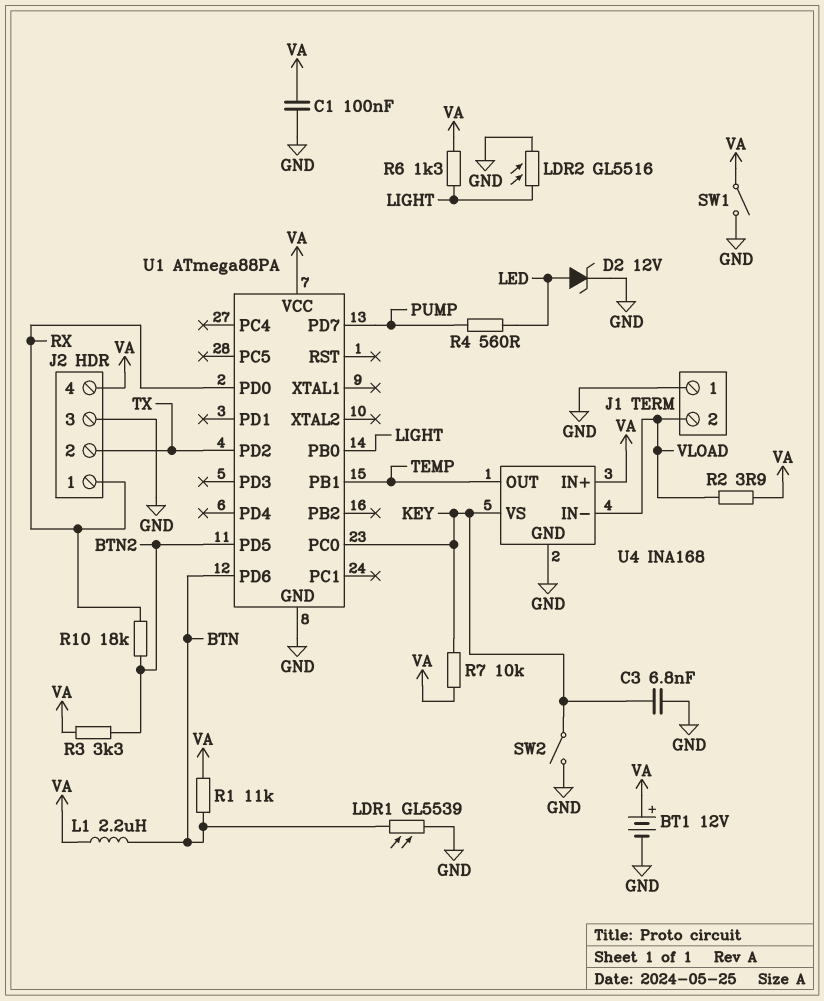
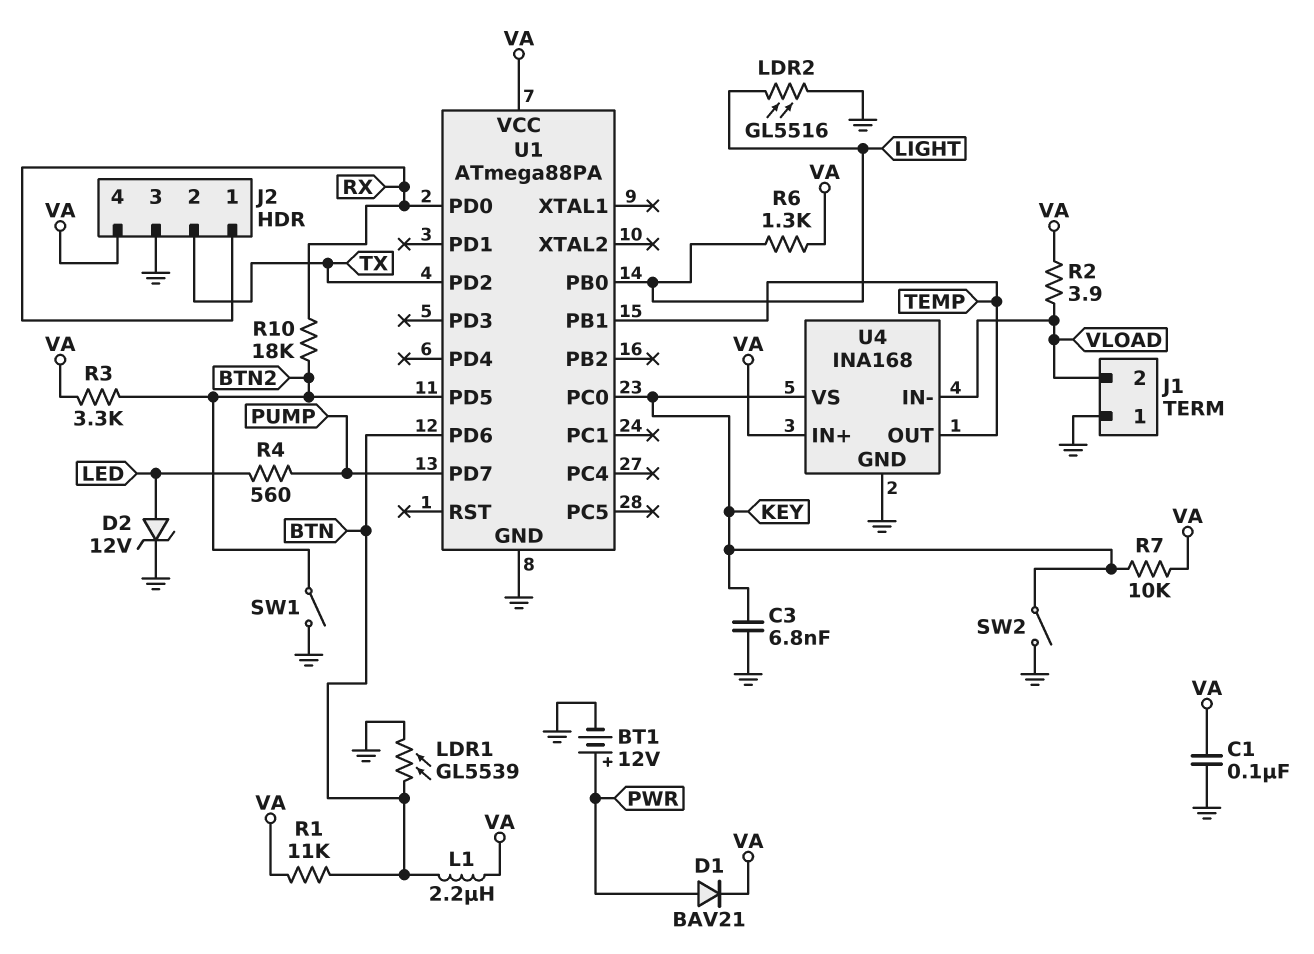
BT1: 12V (plus VA, minus GND) -> 12V (plus PWR, minus GND)
D1: none -> diode BAV21 (A PWR, K VA)
SW1: switch (GND, VA) -> switch (BTN2, GND)

